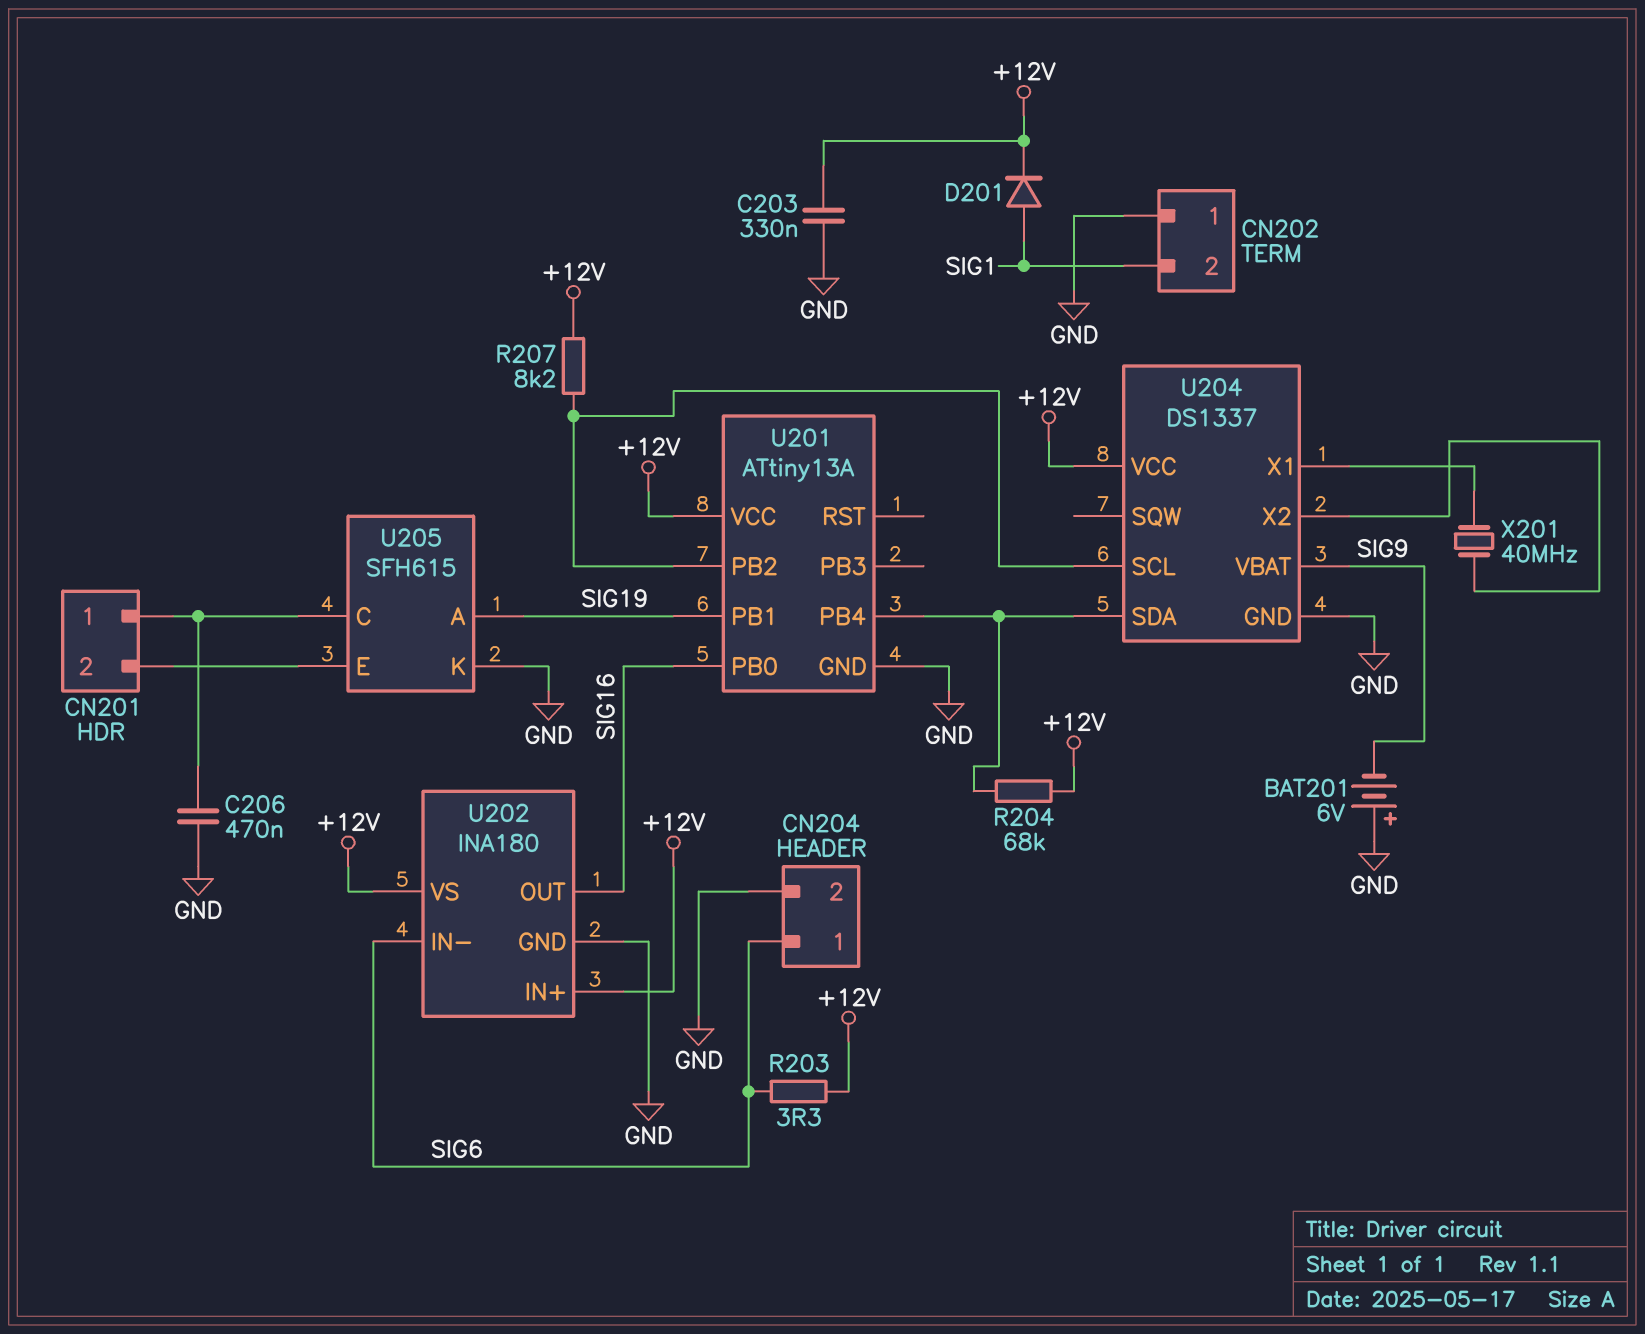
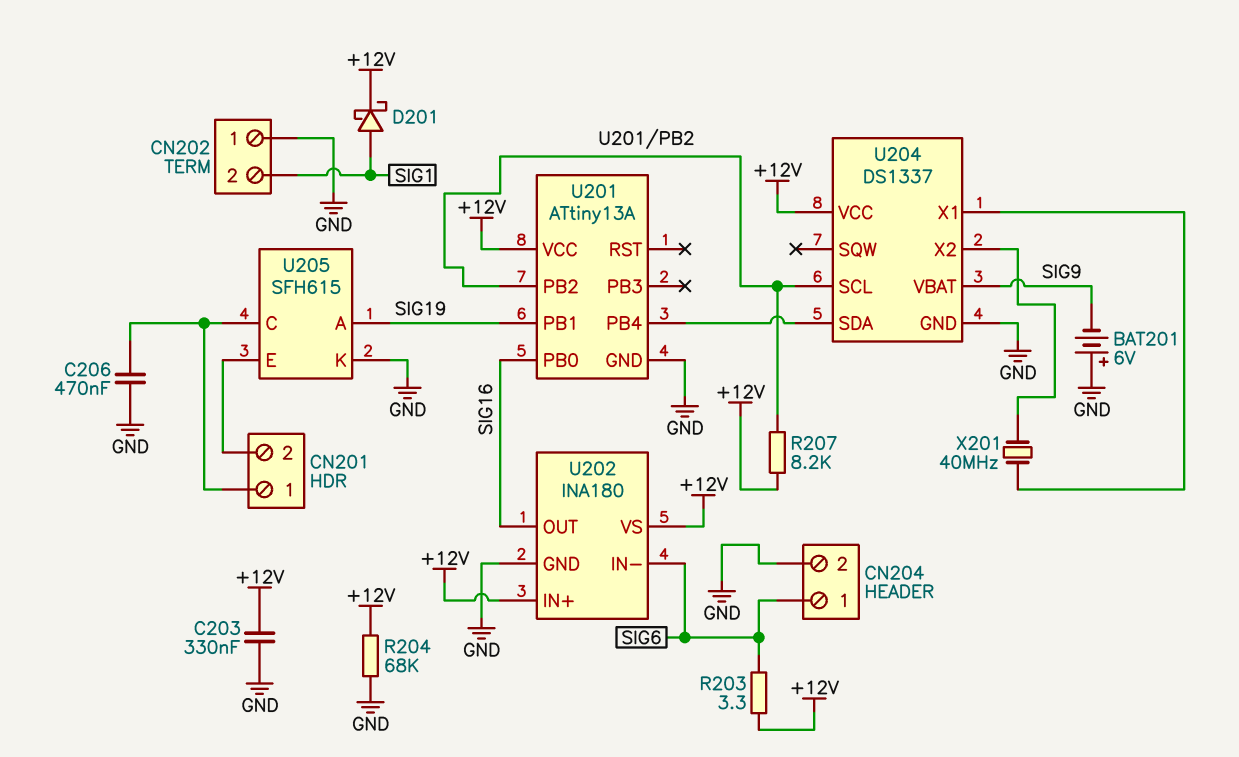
D201: diode (A SIG1, K +12V) -> schottky (A SIG1, K +12V)
R204: 68k (+12V, U201/PB4) -> 68k (+12V, GND)

